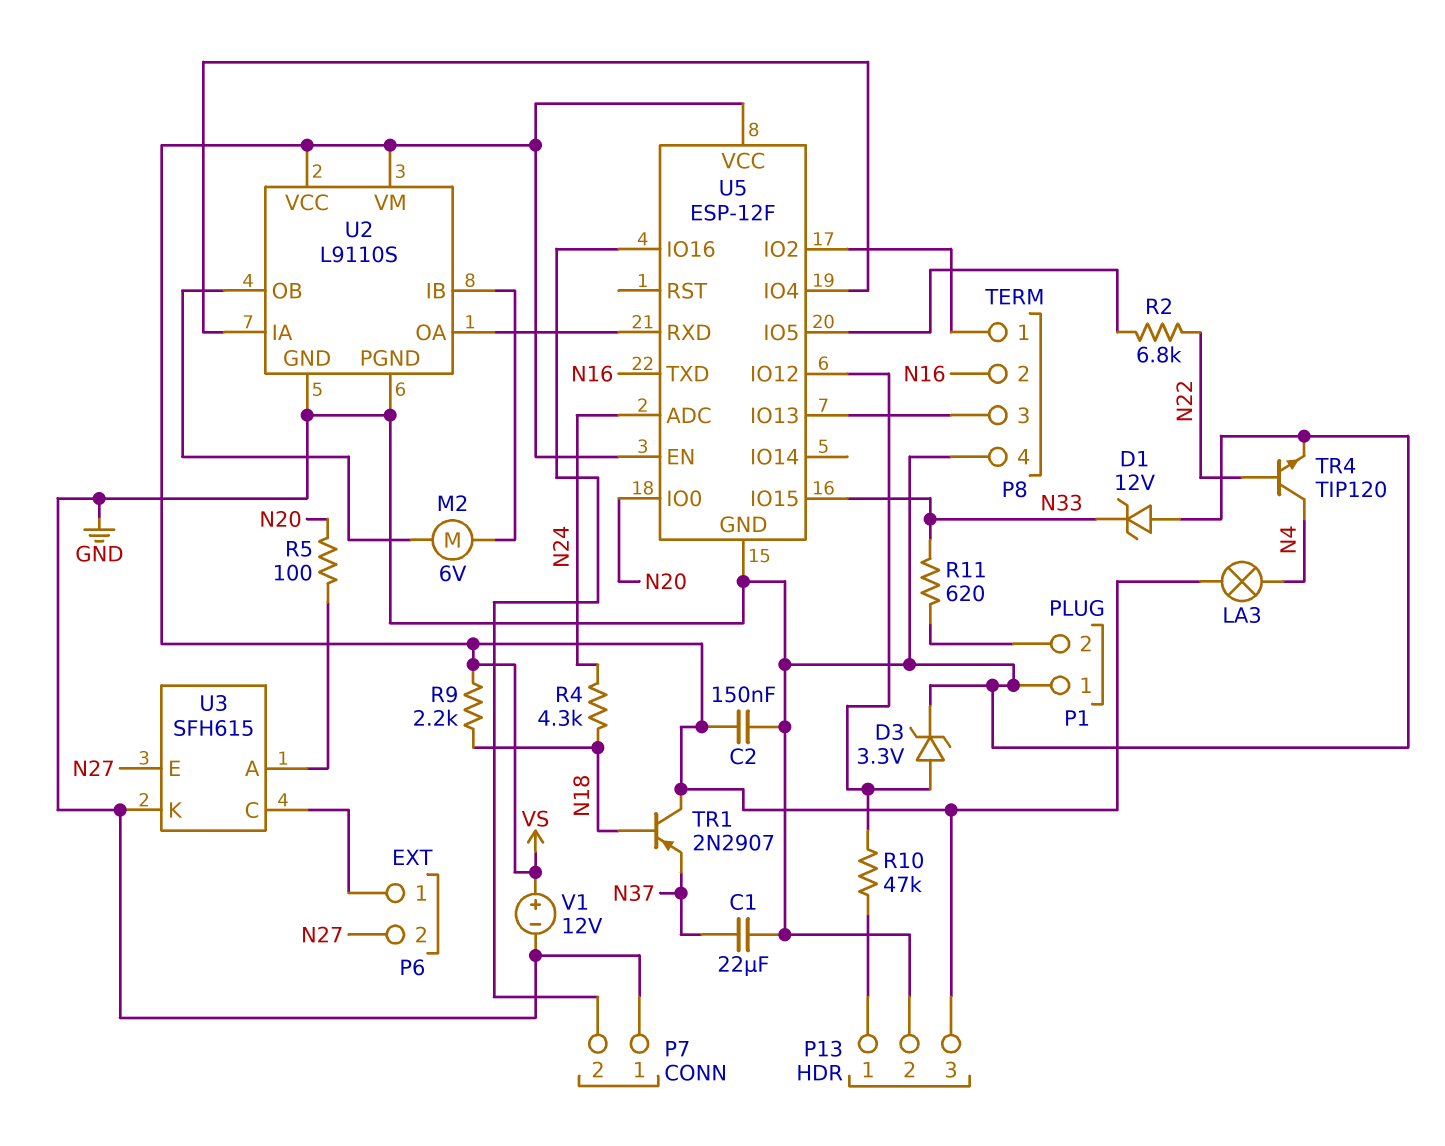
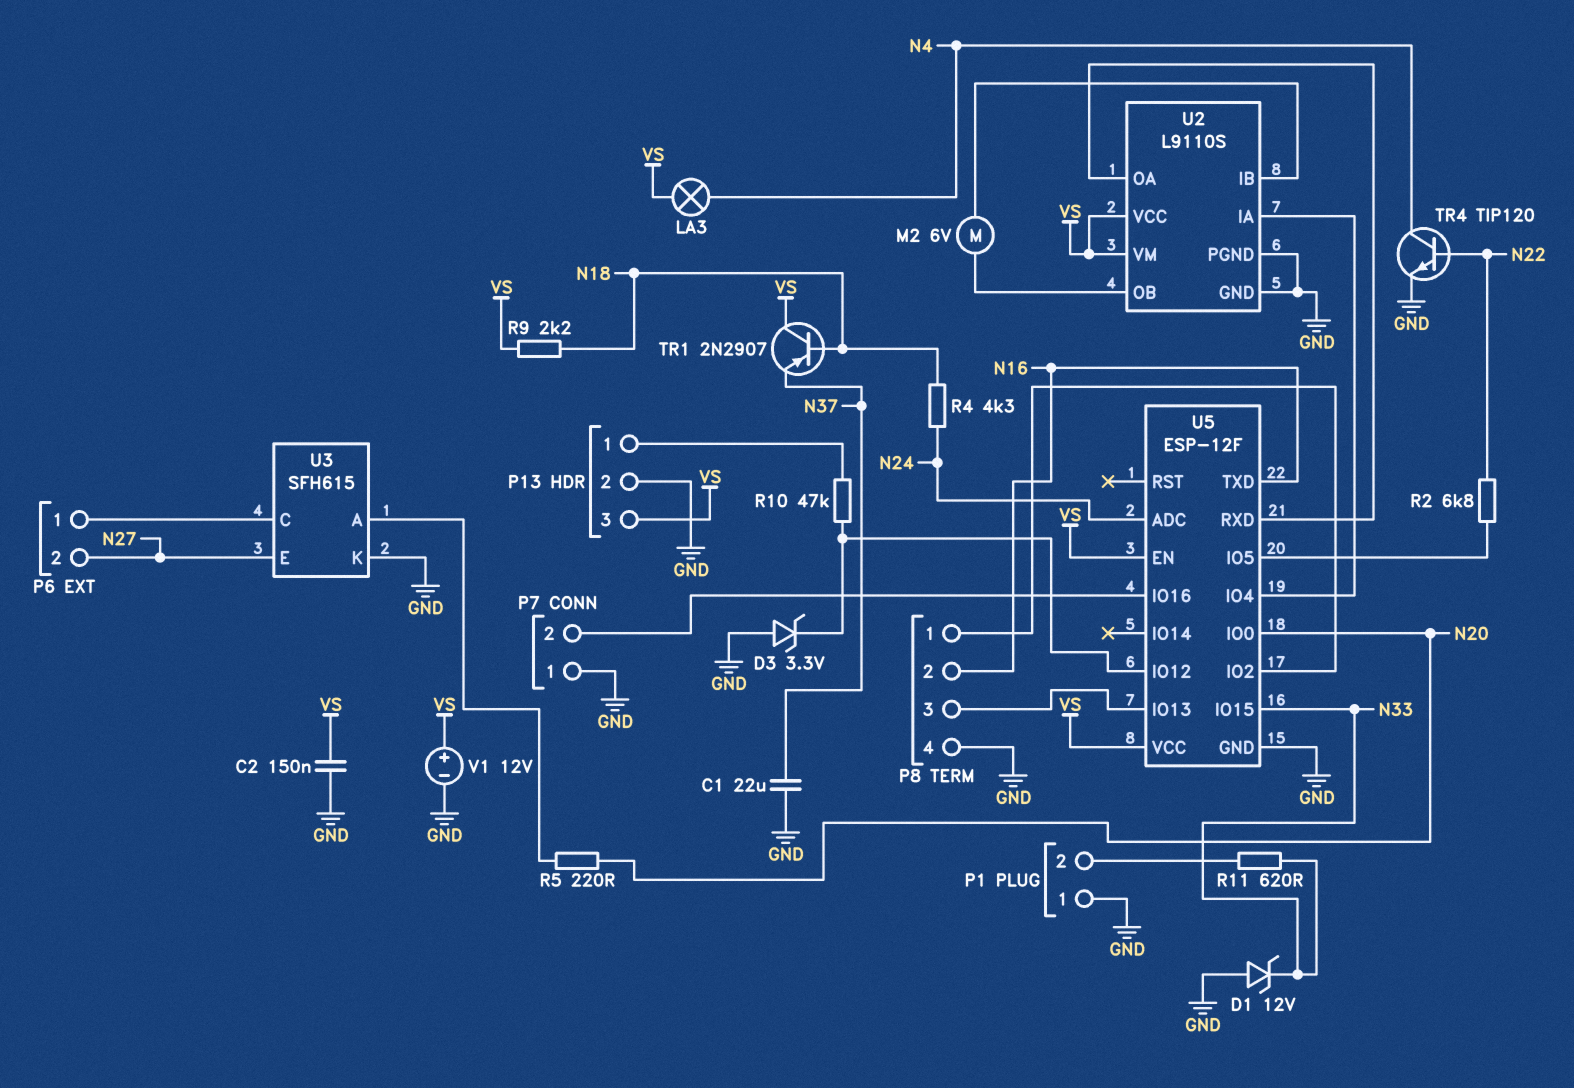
D3: zener 3.3V (A U5/IO12, K GND) -> zener 3.3V (A GND, K U5/IO12)
R5: 100 (N20, U3/A) -> 220 (N20, U3/A)

